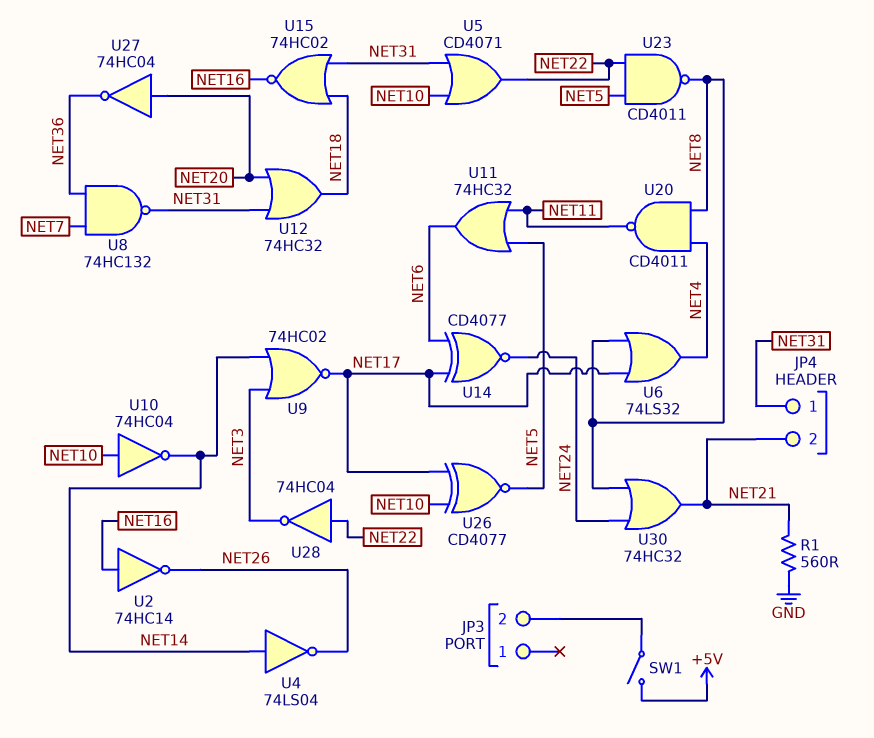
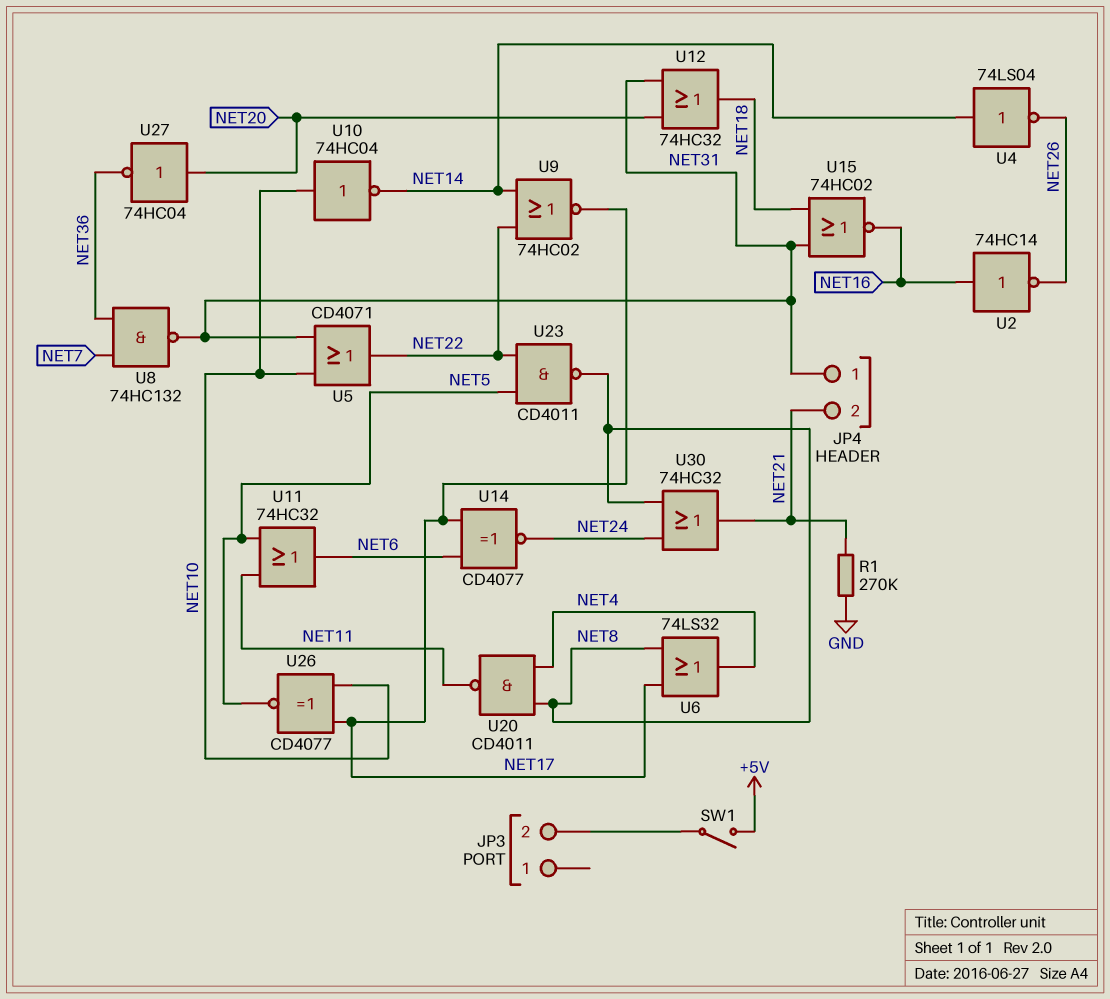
R1: 560 (GND, NET21) -> 270k (GND, NET21)
U9: NOR 74HC02 (in NET3, in NET14, out NET17) -> NOR 74HC02 (in NET14, in NET22, out NET17)
U28: NOT 74HC04 (in NET22, out NET3) -> none

